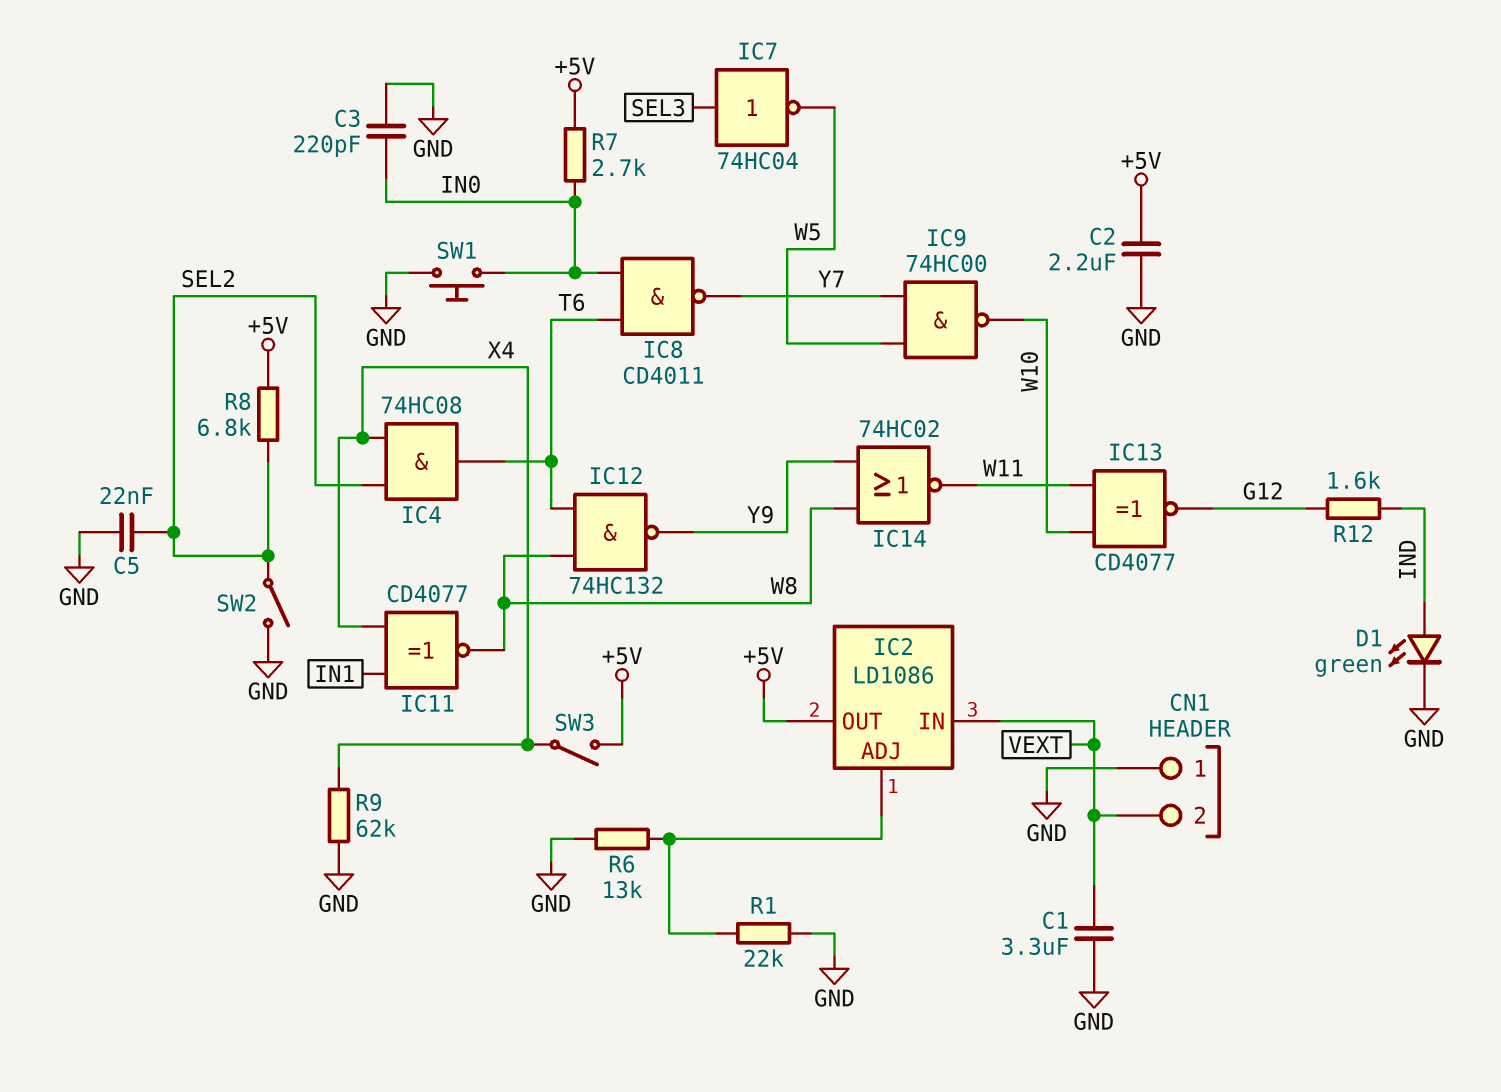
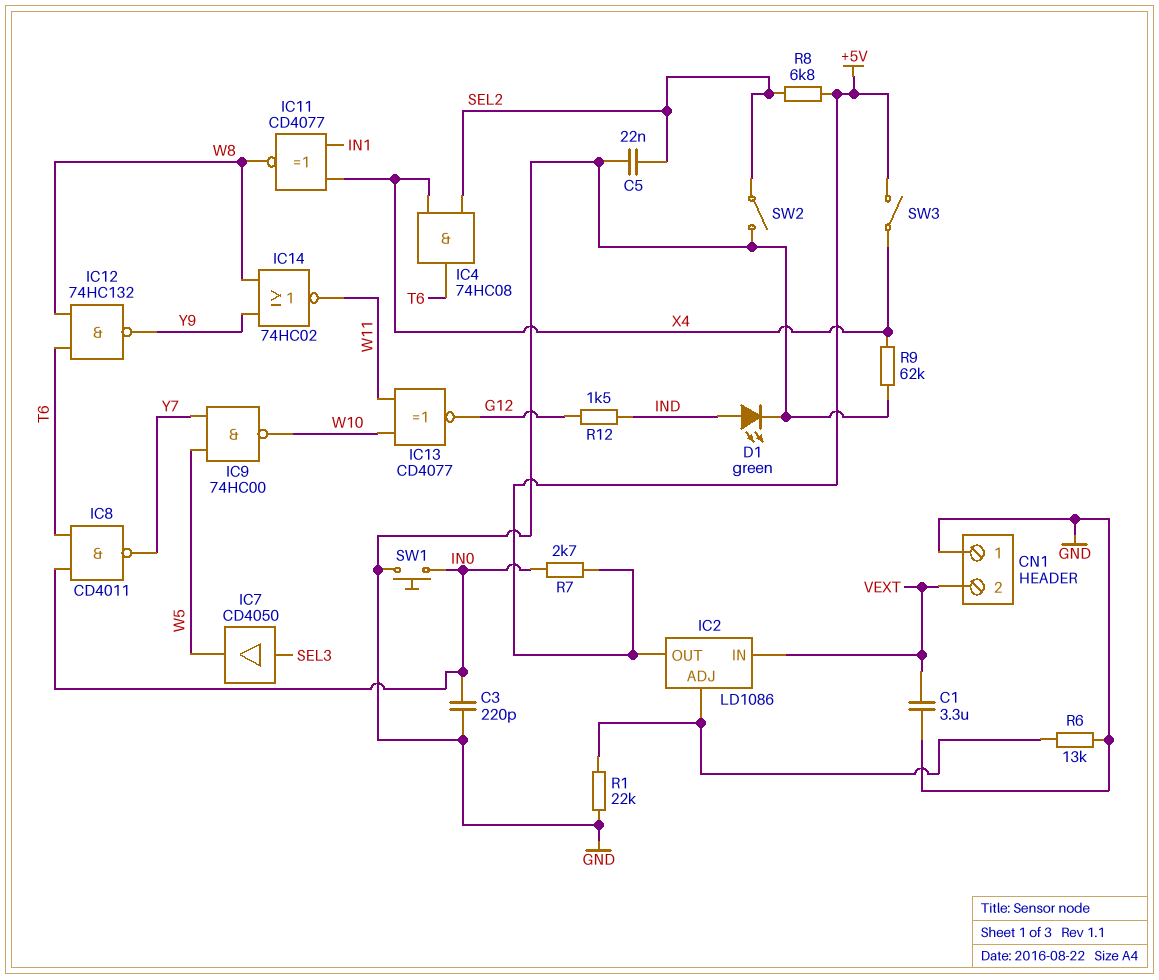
C2: 2.2uF (+5V, GND) -> none
IC7: NOT 74HC04 (in SEL3, out W5) -> buffer CD4050 (in SEL3, out W5)
R12: 1.6k (G12, IND) -> 1.5k (G12, IND)

